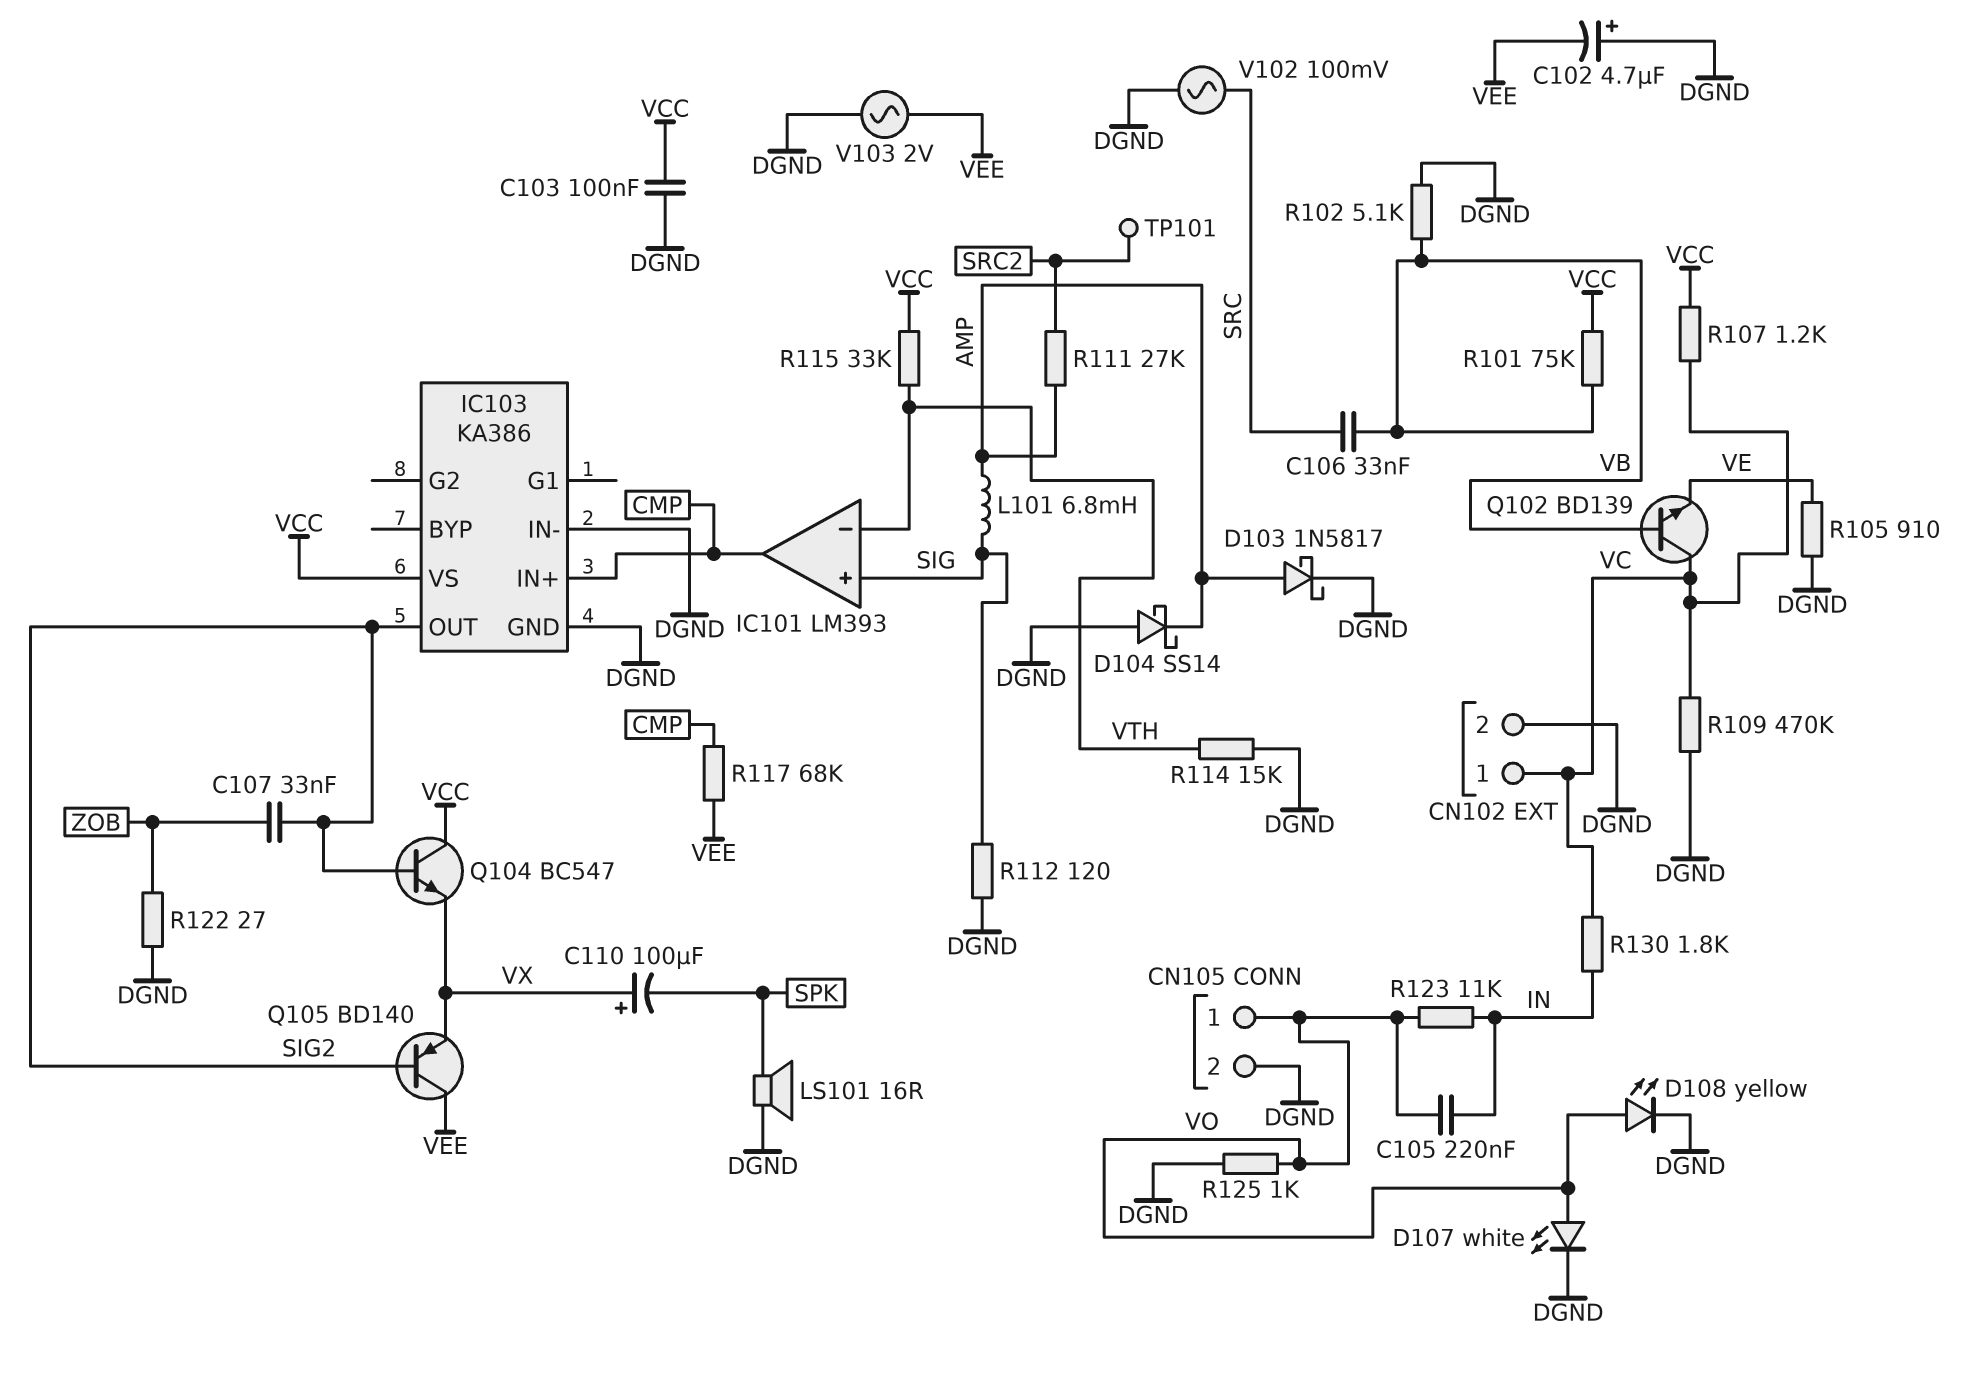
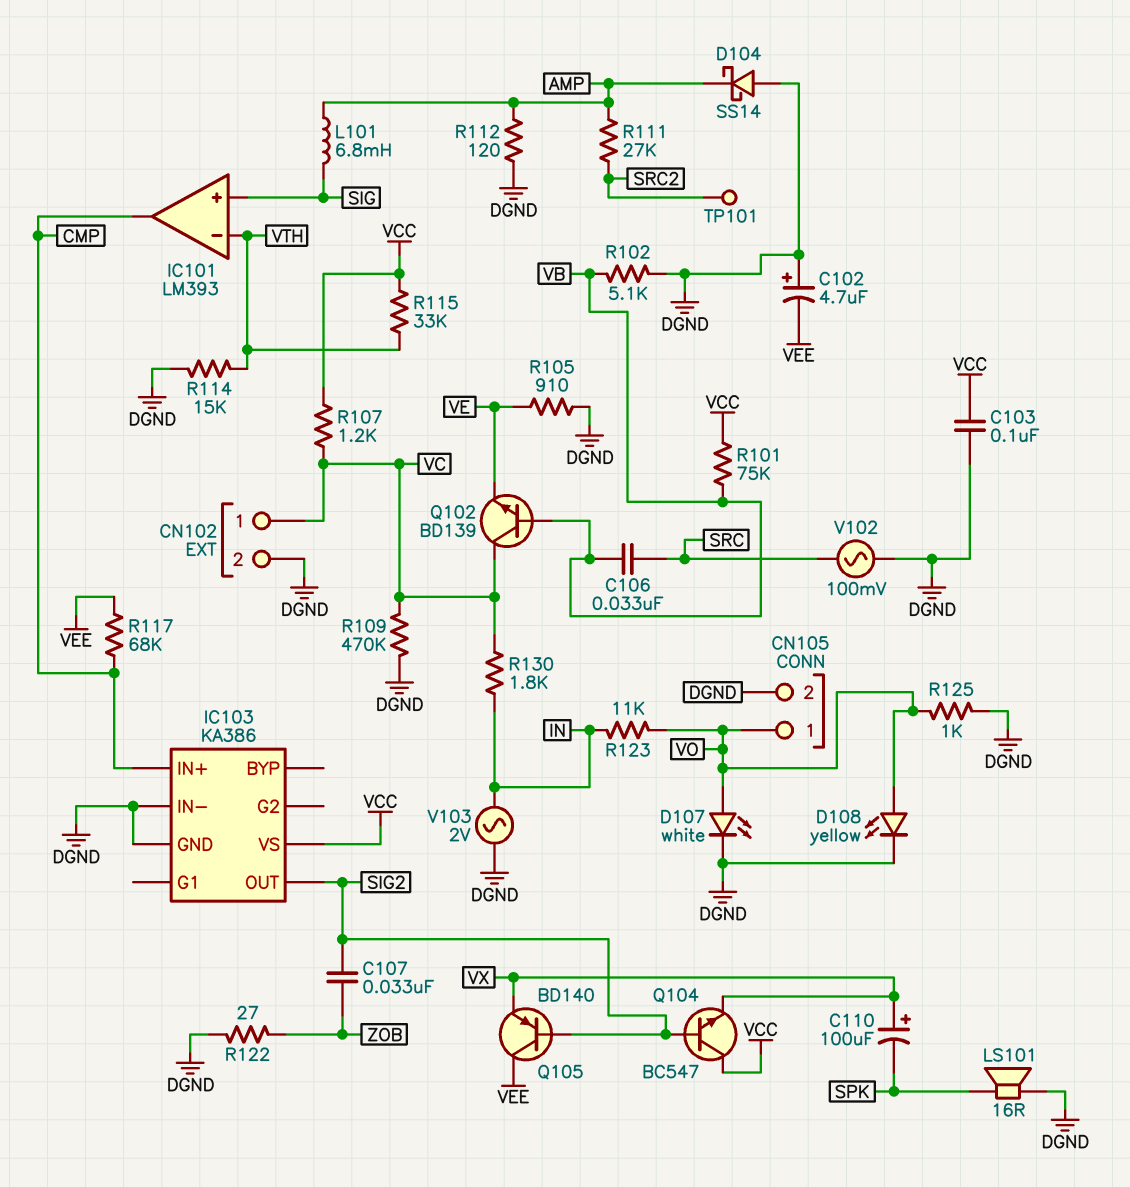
C105: 220nF (IN, VO) -> none
D103: schottky 1N5817 (A AMP, K DGND) -> none
R112: 120 (DGND, SIG) -> 120 (AMP, DGND)
V103: AC 2V (DGND, VEE) -> AC 2V (DGND, IN)

